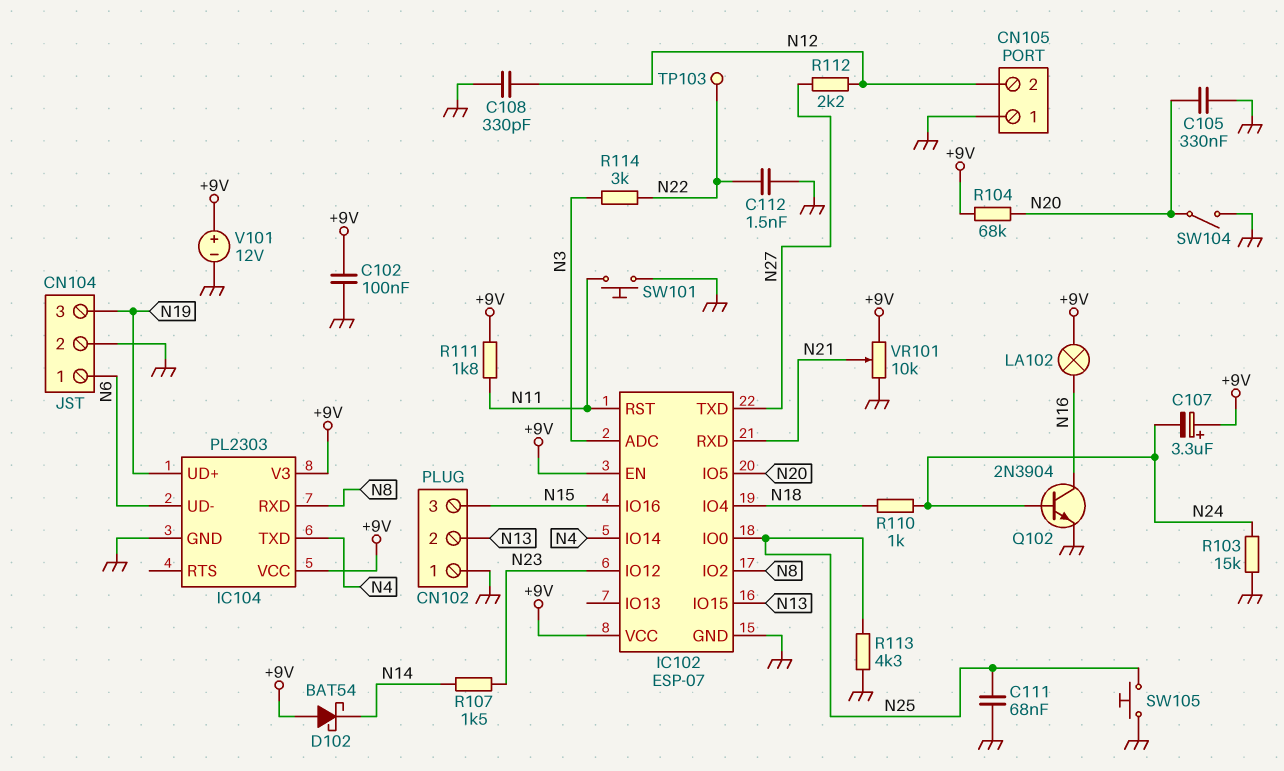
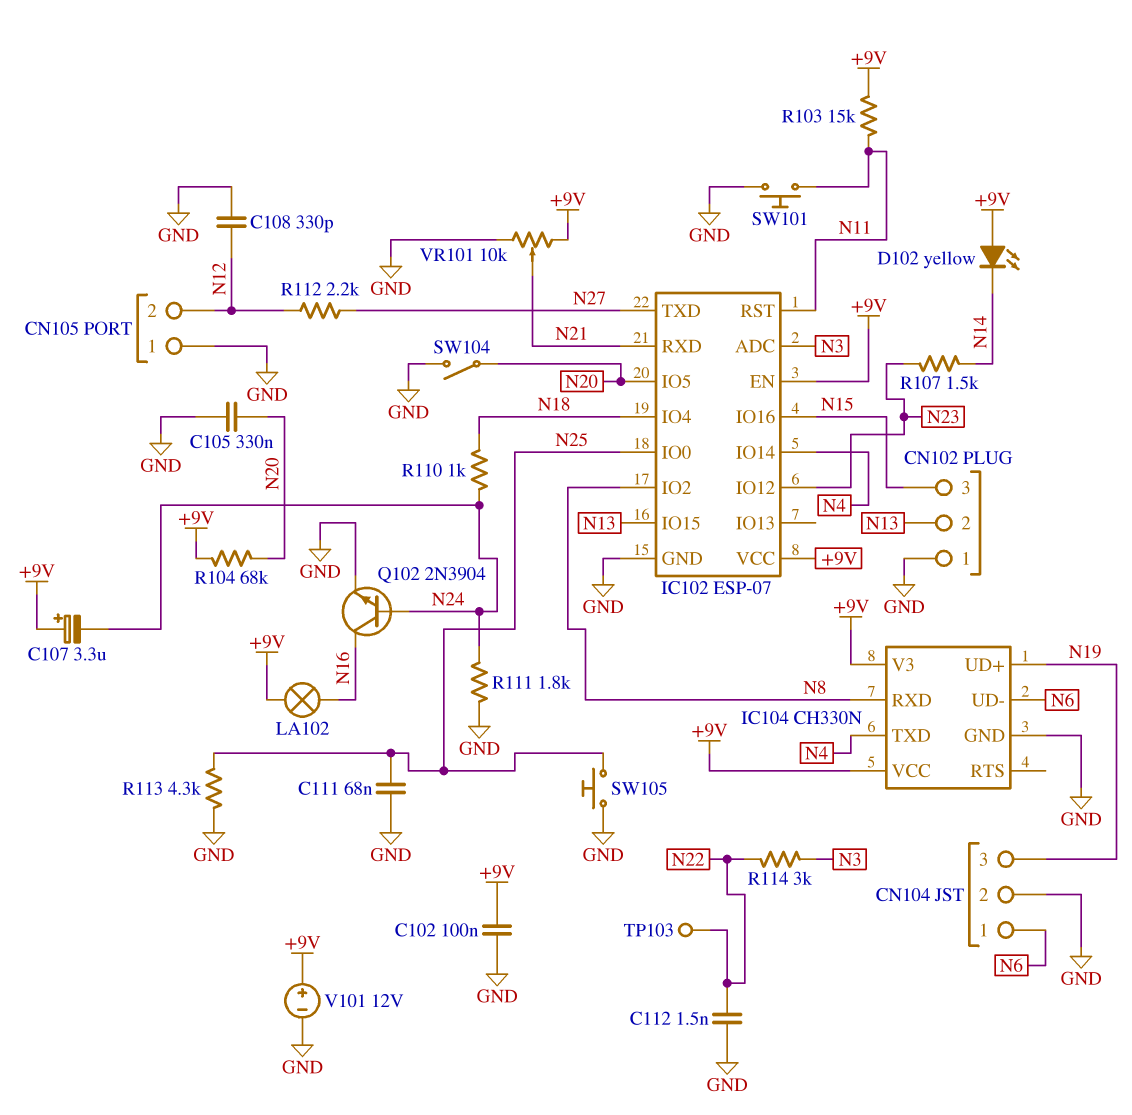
D102: schottky BAT54 (A +9V, K N14) -> LED yellow (A +9V, K N14)
IC104: PL2303 -> CH330N
R103: 15k (GND, N24) -> 15k (+9V, N11)
R111: 1.8k (+9V, N11) -> 1.8k (GND, N24)

